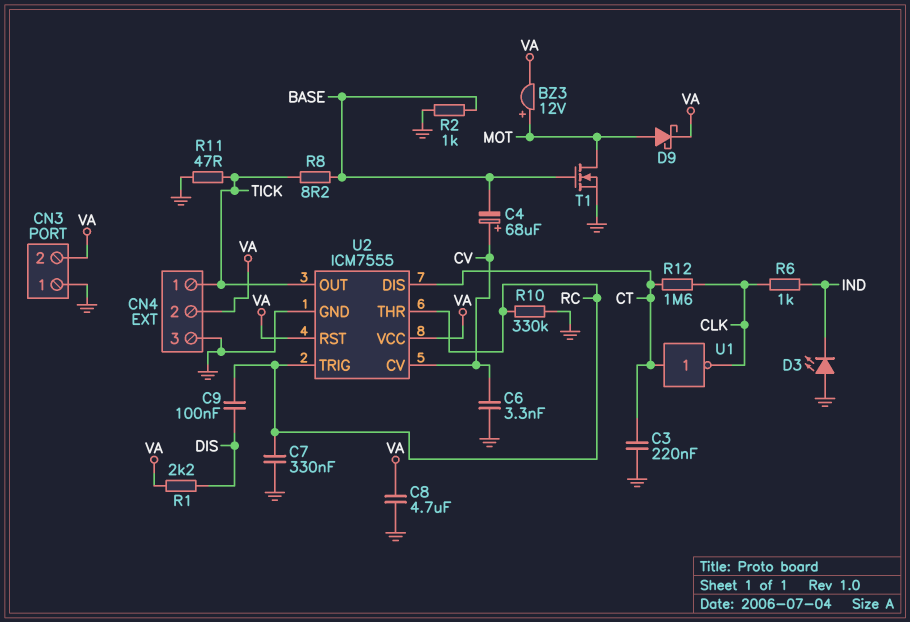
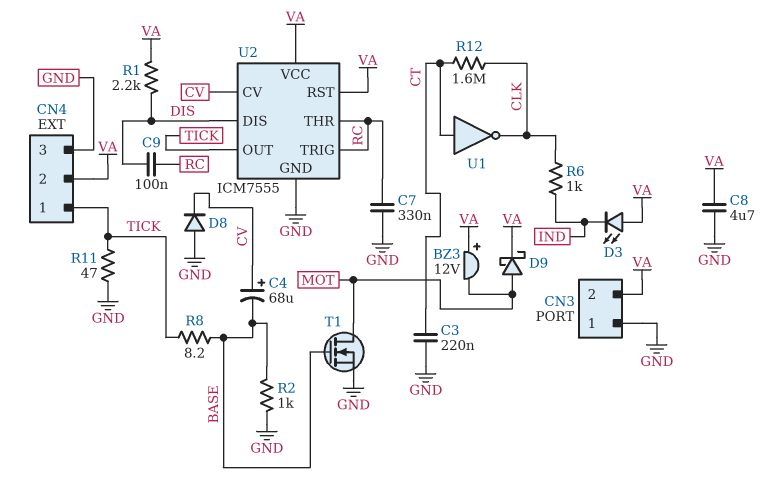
BZ3: buzzer 12V (plus MOT, minus VA) -> buzzer 12V (plus VA, minus MOT)
C6: 3.3nF (CV, GND) -> none
D3: LED (A GND, K IND) -> LED (A VA, K IND)
D8: none -> diode (A GND, K CV)
R10: 330k (GND, RC) -> none
U2 pin DIS: CT -> DIS

